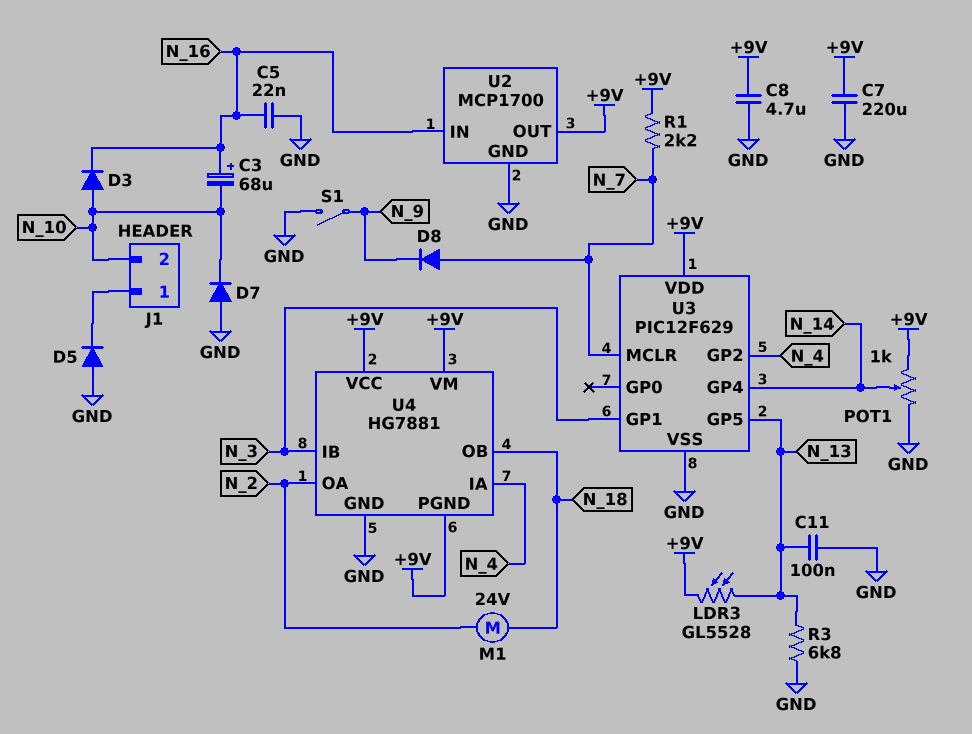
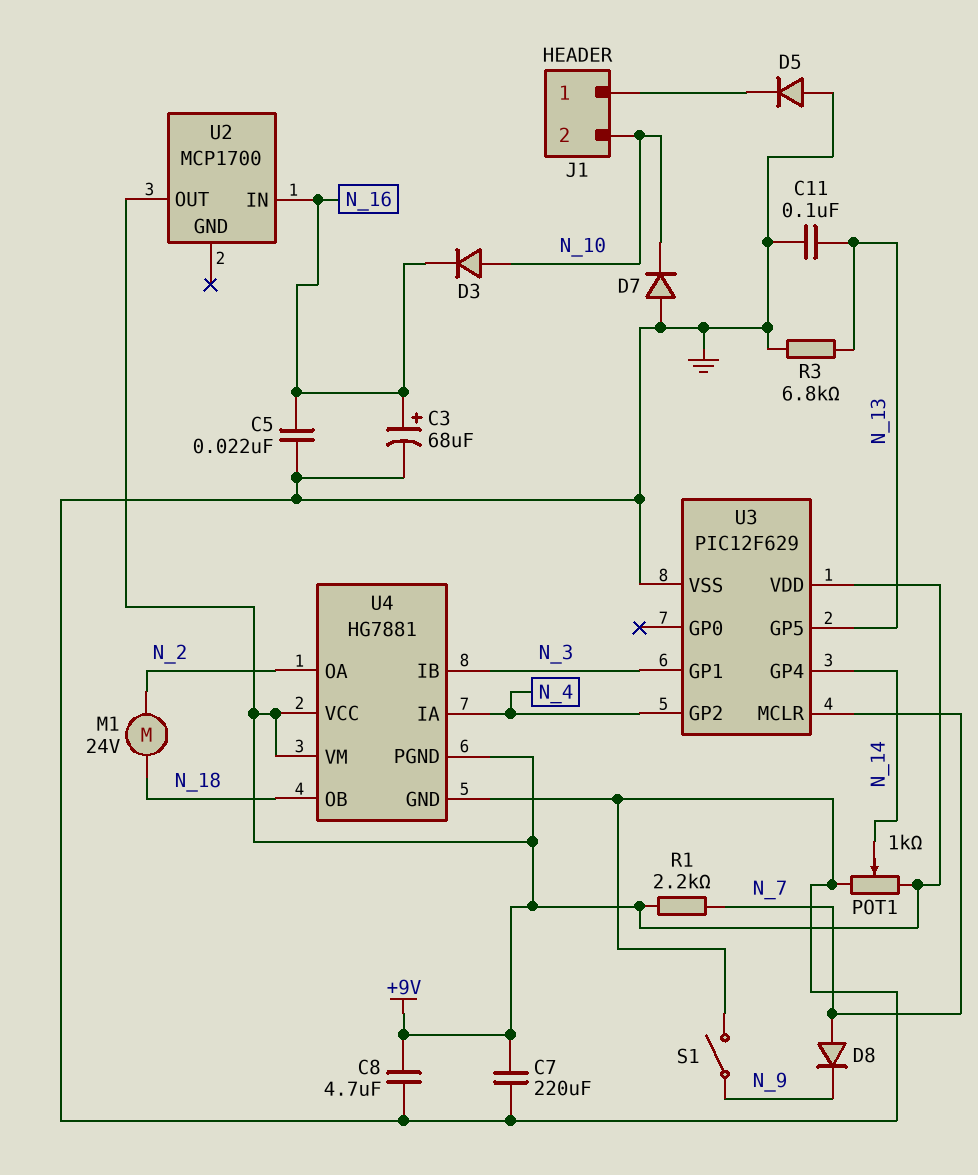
C3: 68uF (plus N_16, minus N_10) -> 68uF (plus N_16, minus GND)
LDR3: GL5528 (+9V, N_13) -> none
U2 pin GND: GND -> none

